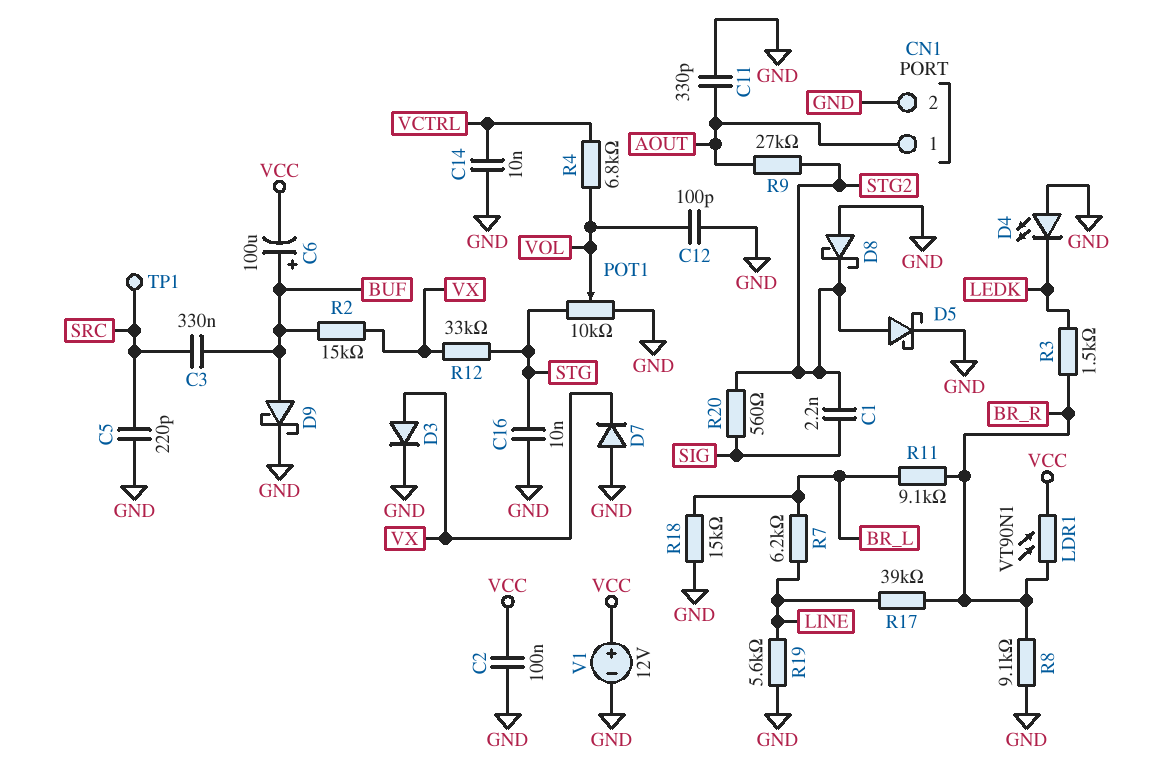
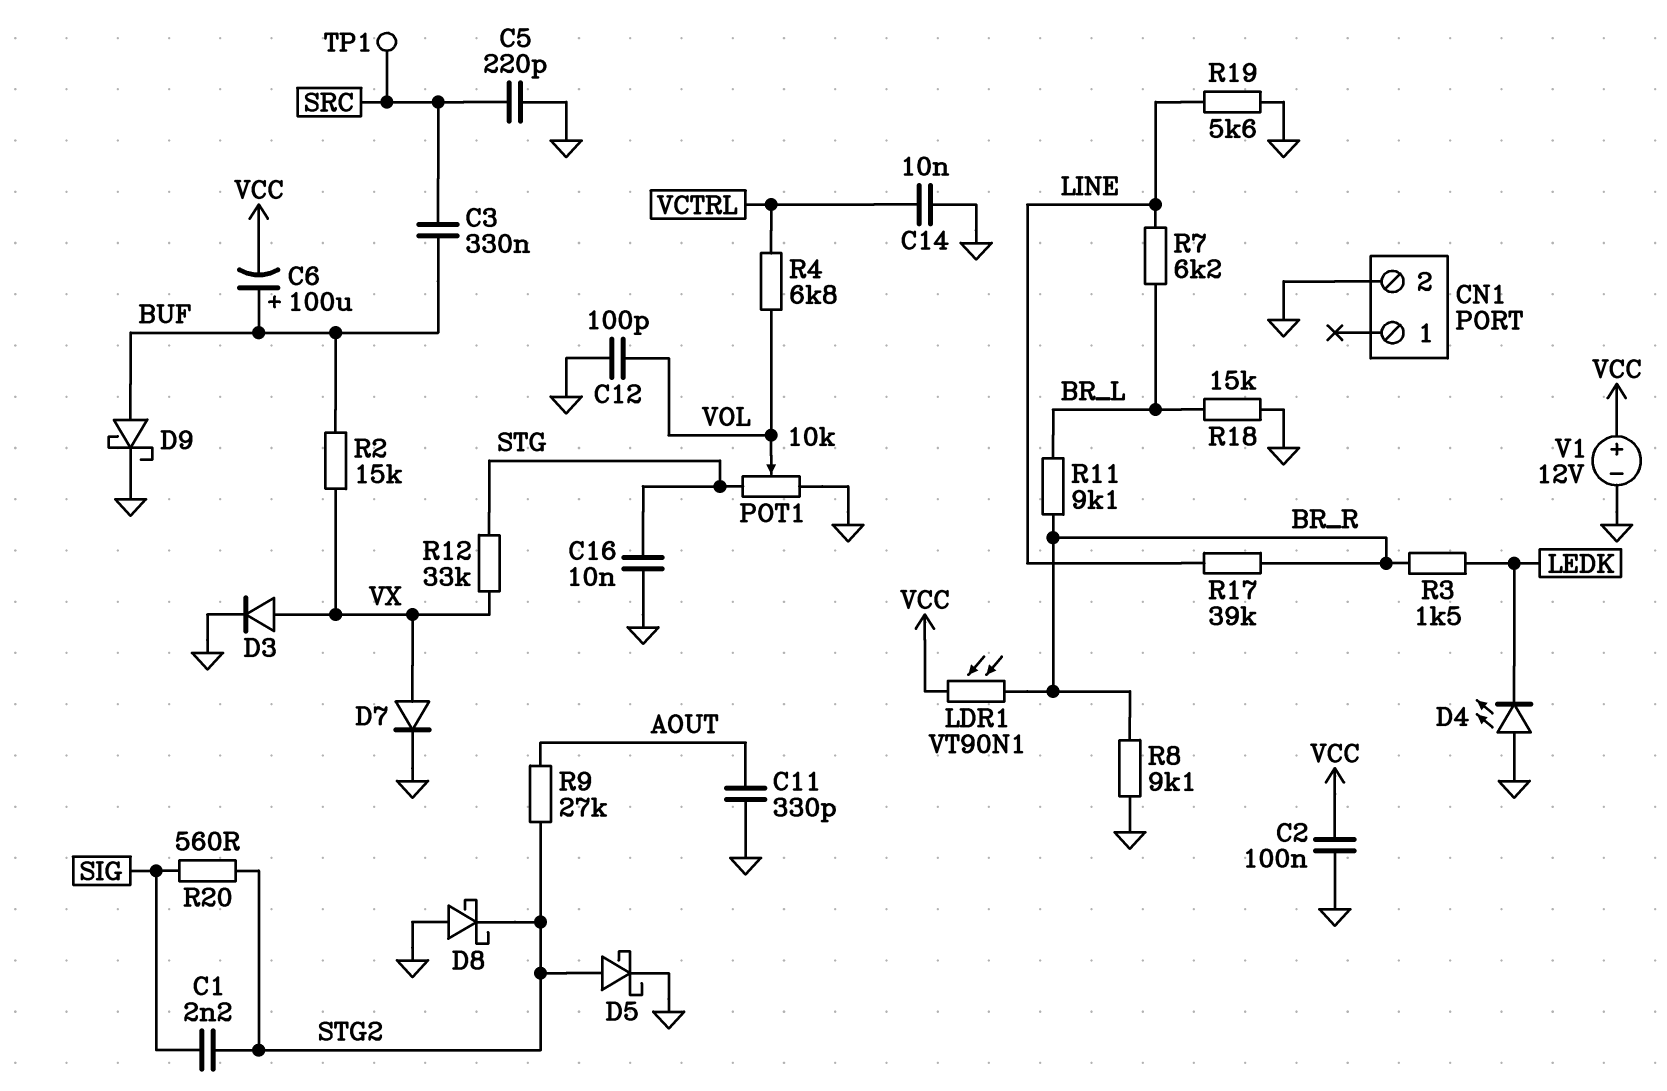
CN1 pin 1: AOUT -> none
D7: diode (A GND, K VX) -> diode (A VX, K GND)

